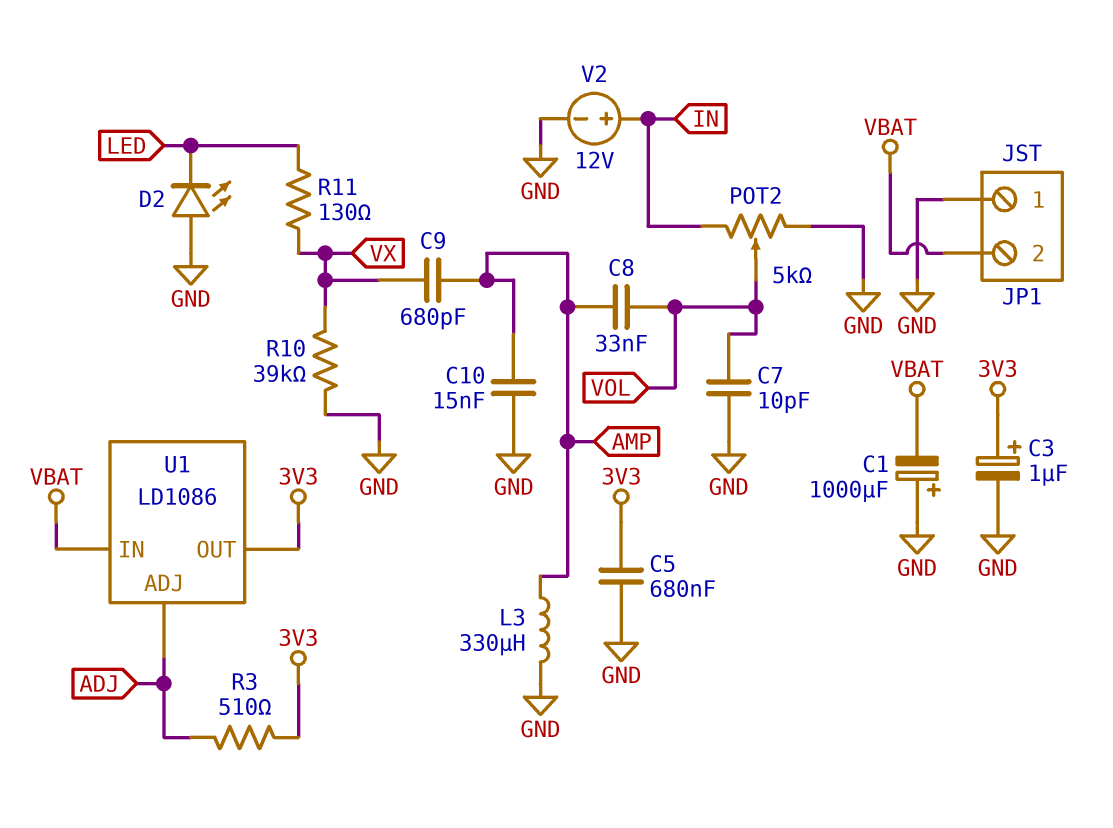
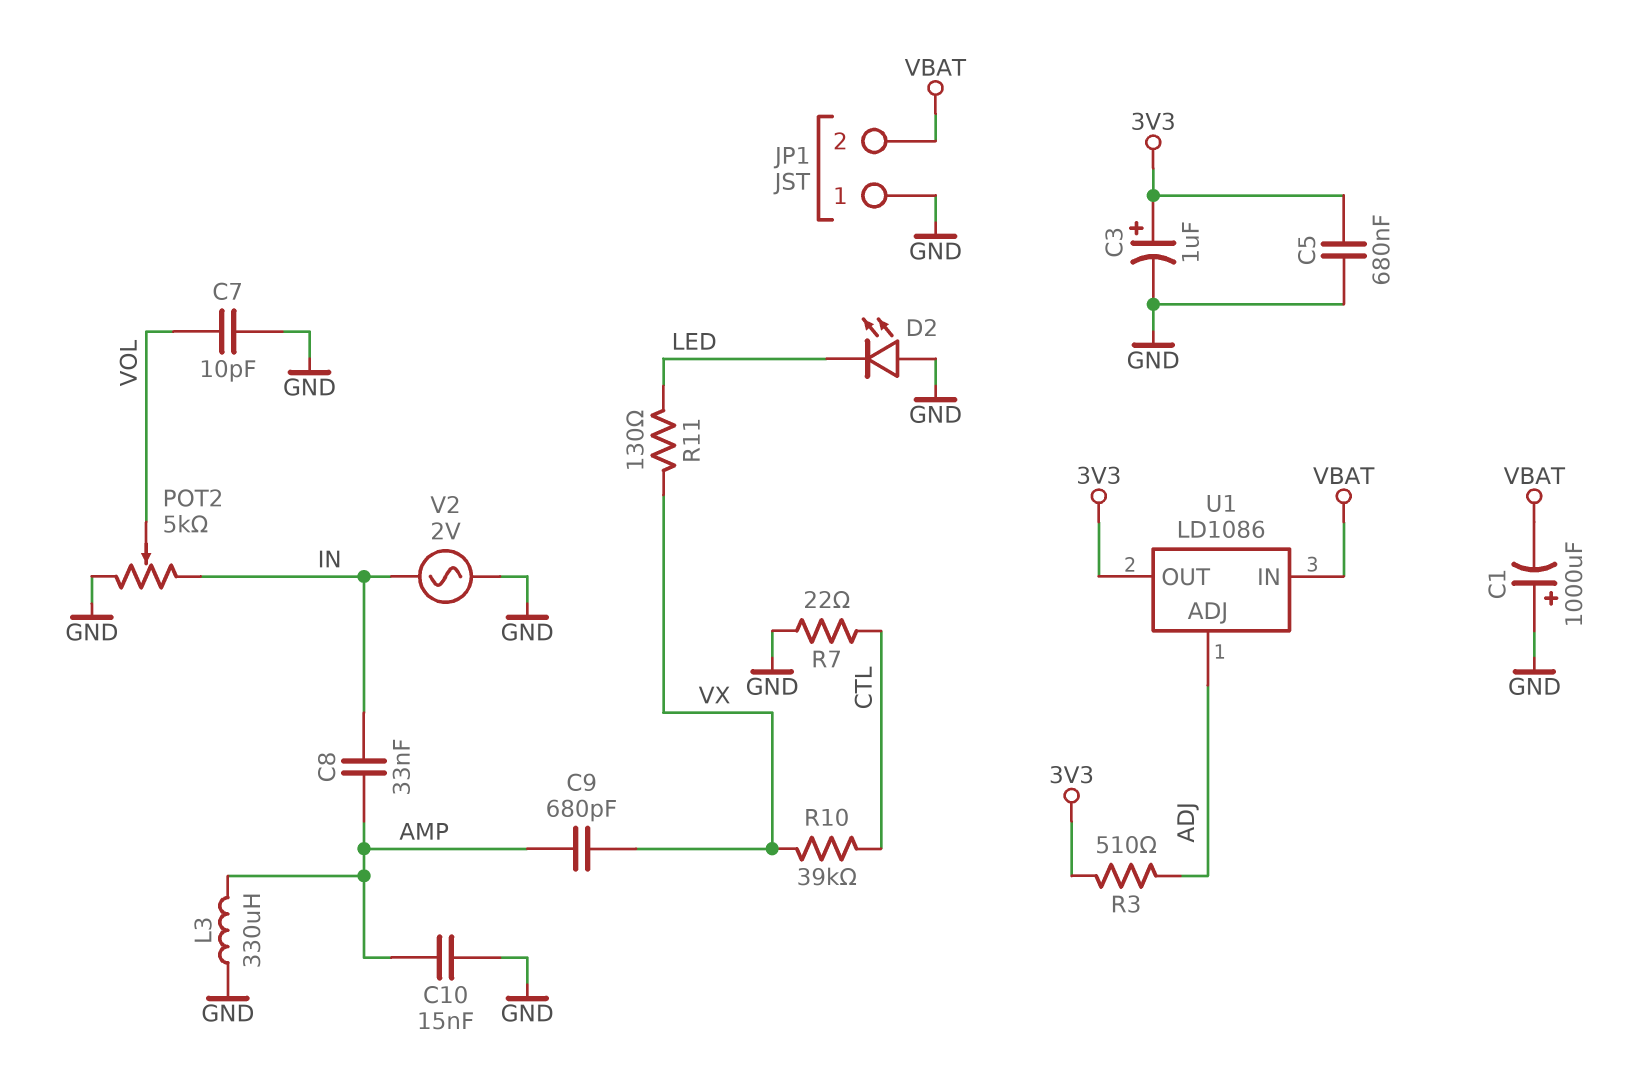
C8: 33nF (AMP, VOL) -> 33nF (AMP, IN)
R7: none -> 22 (CTL, GND)
R10: 39k (GND, VX) -> 39k (CTL, VX)
V2: 12V (plus IN, minus GND) -> AC 2V (GND, IN)

